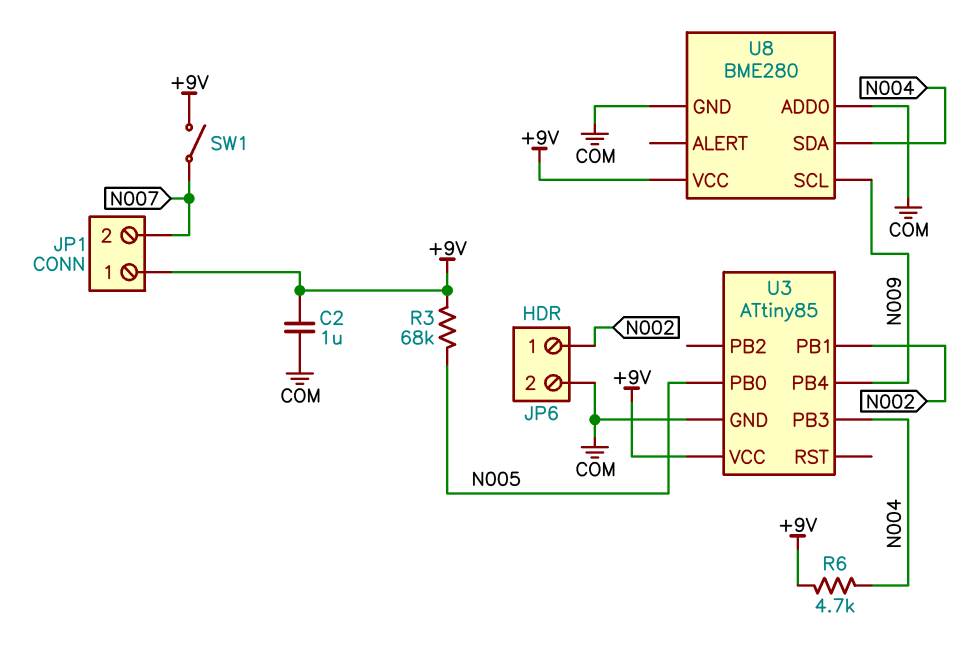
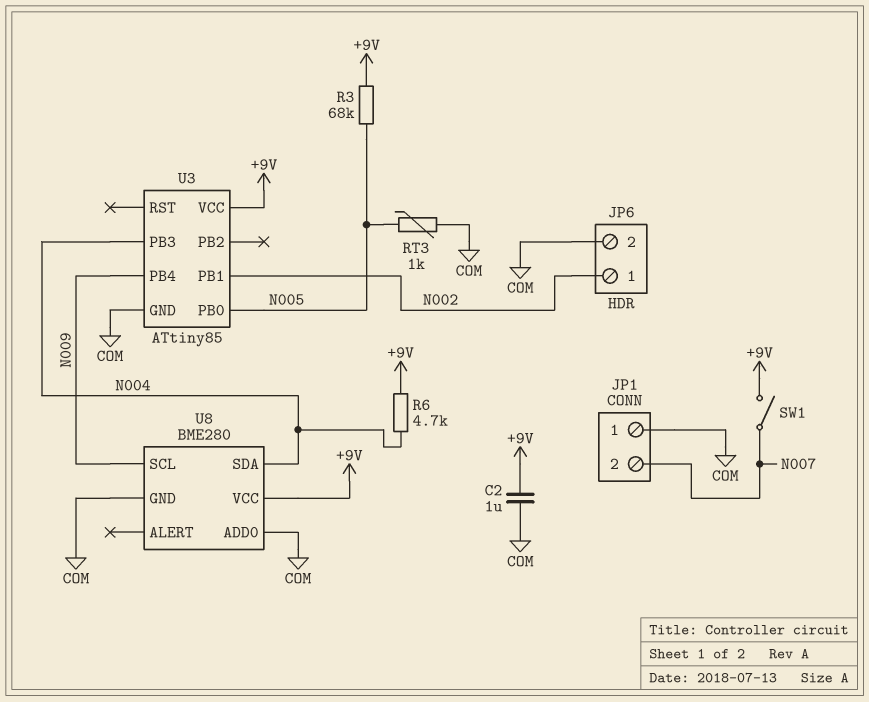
JP1 pin 1: +9V -> COM
RT3: none -> 1k (COM, N005)

